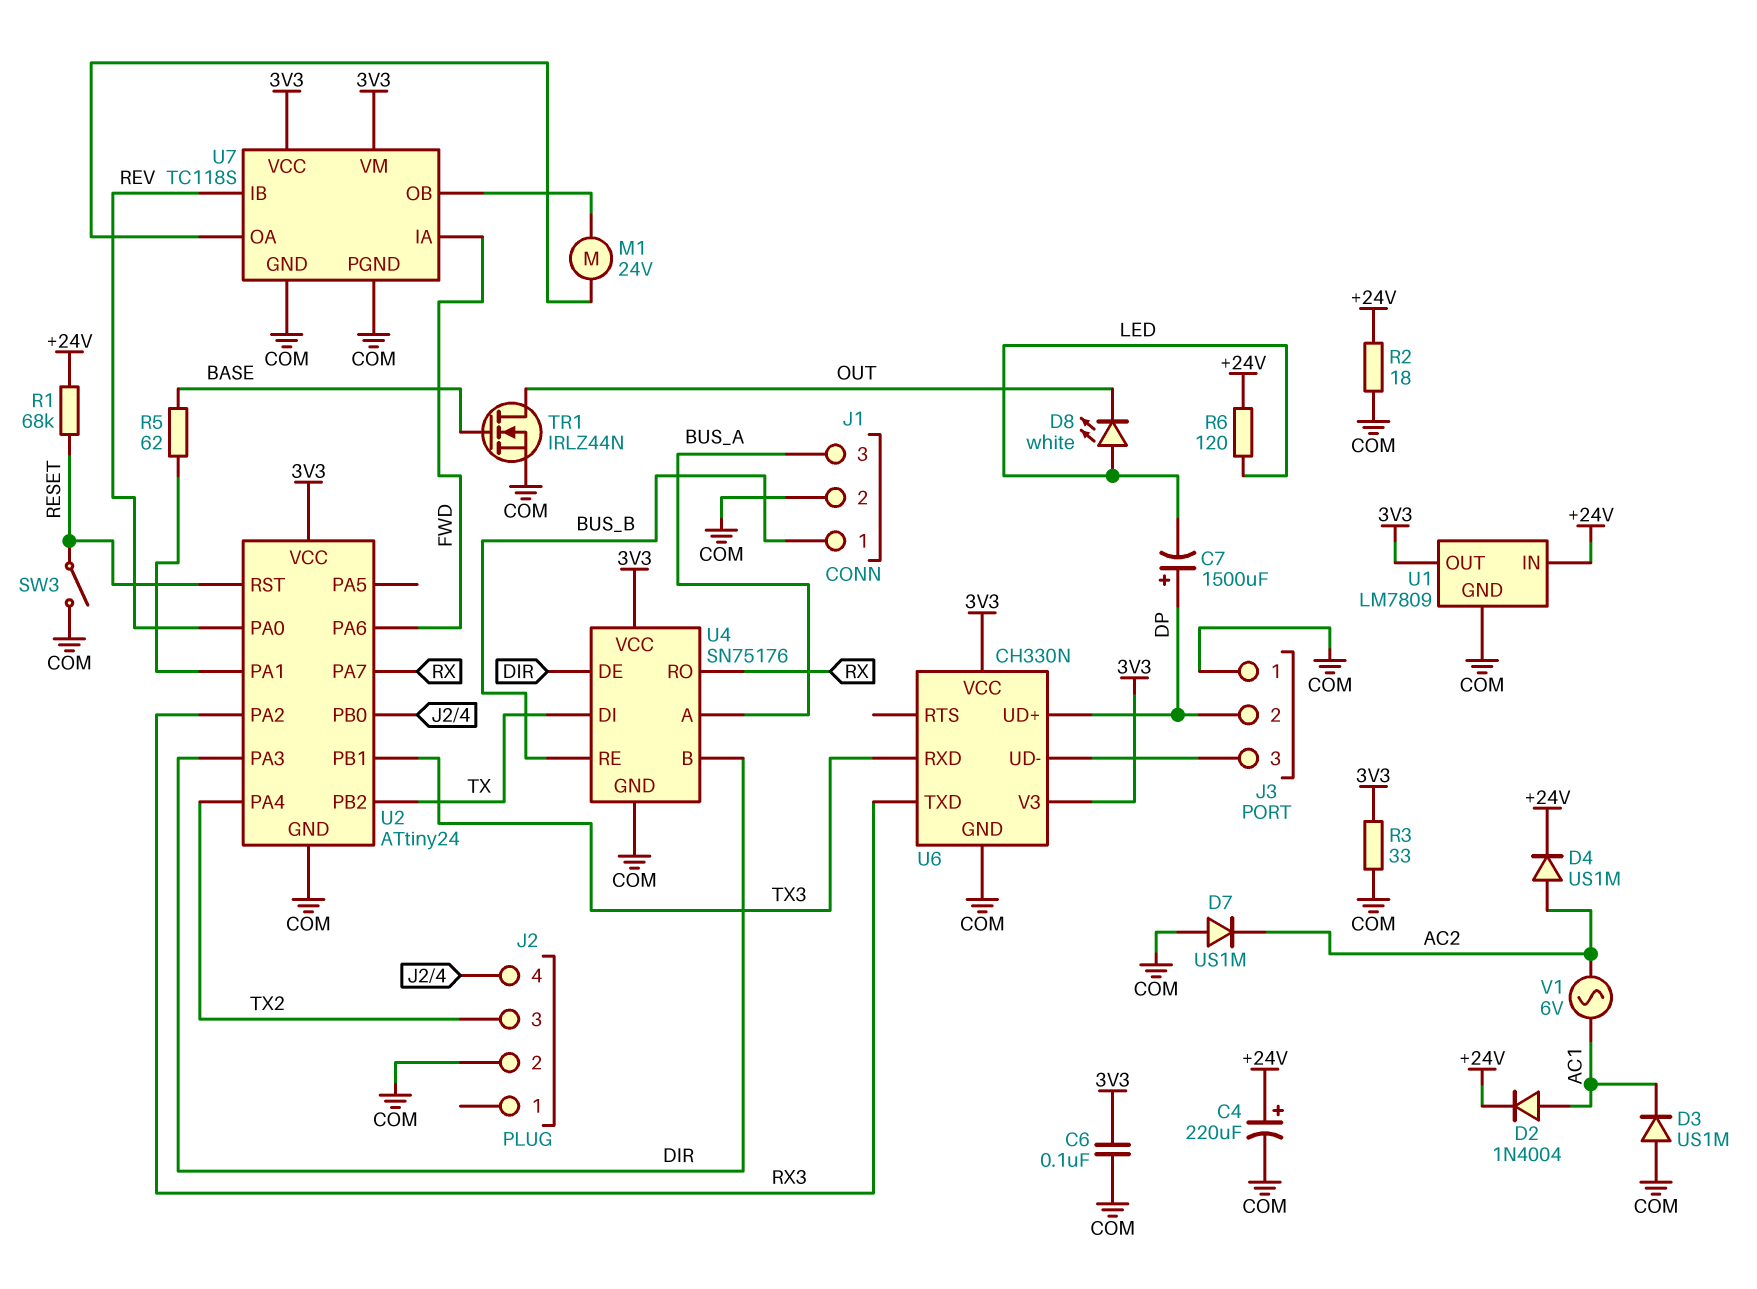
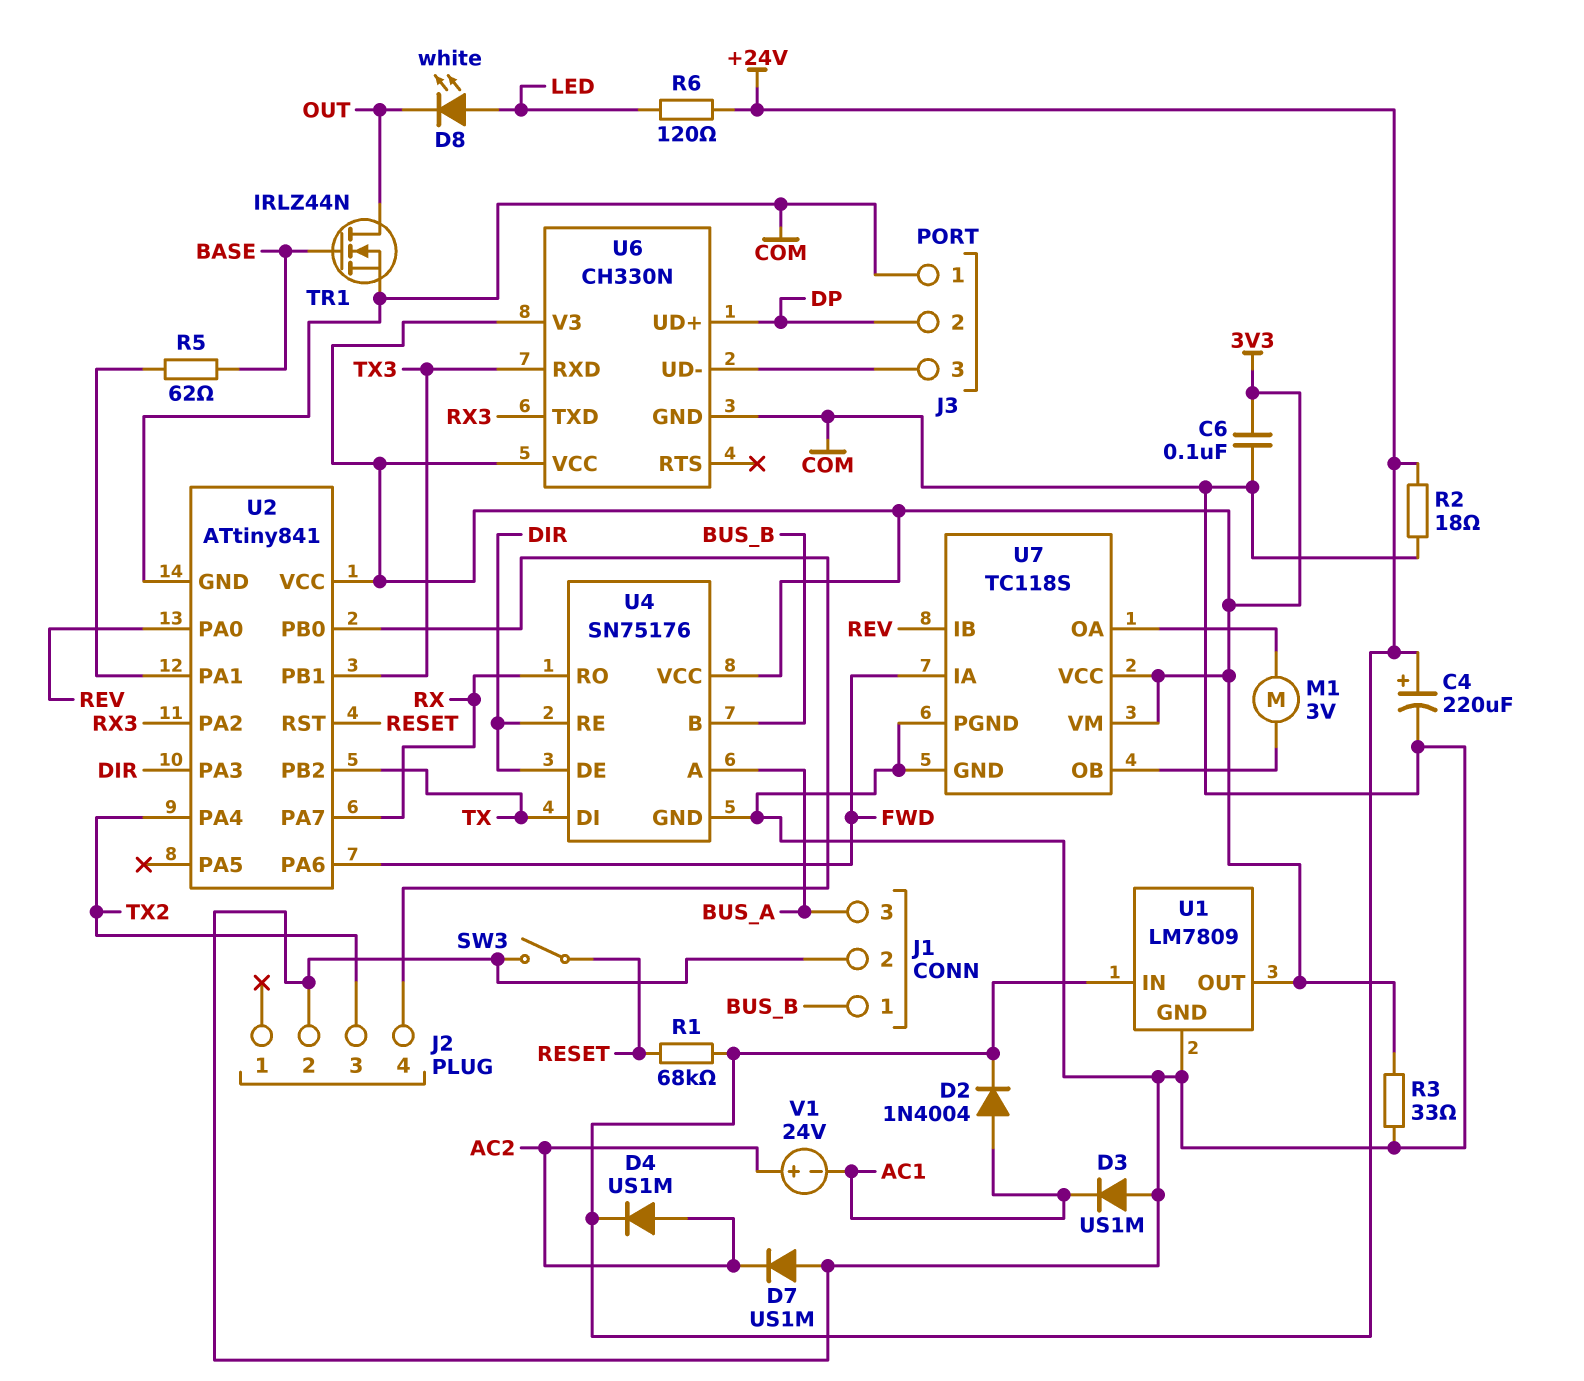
C7: 1500uF (plus DP, minus LED) -> none
M1: motor 24V (U7/OA, U7/OB) -> motor 3V (U7/OA, U7/OB)
U2: ATtiny24 -> ATtiny841
U4 pin B: DIR -> BUS_B
U4 pin RE: BUS_B -> DIR
V1: AC 6V (AC1, AC2) -> 24V (plus AC2, minus AC1)

